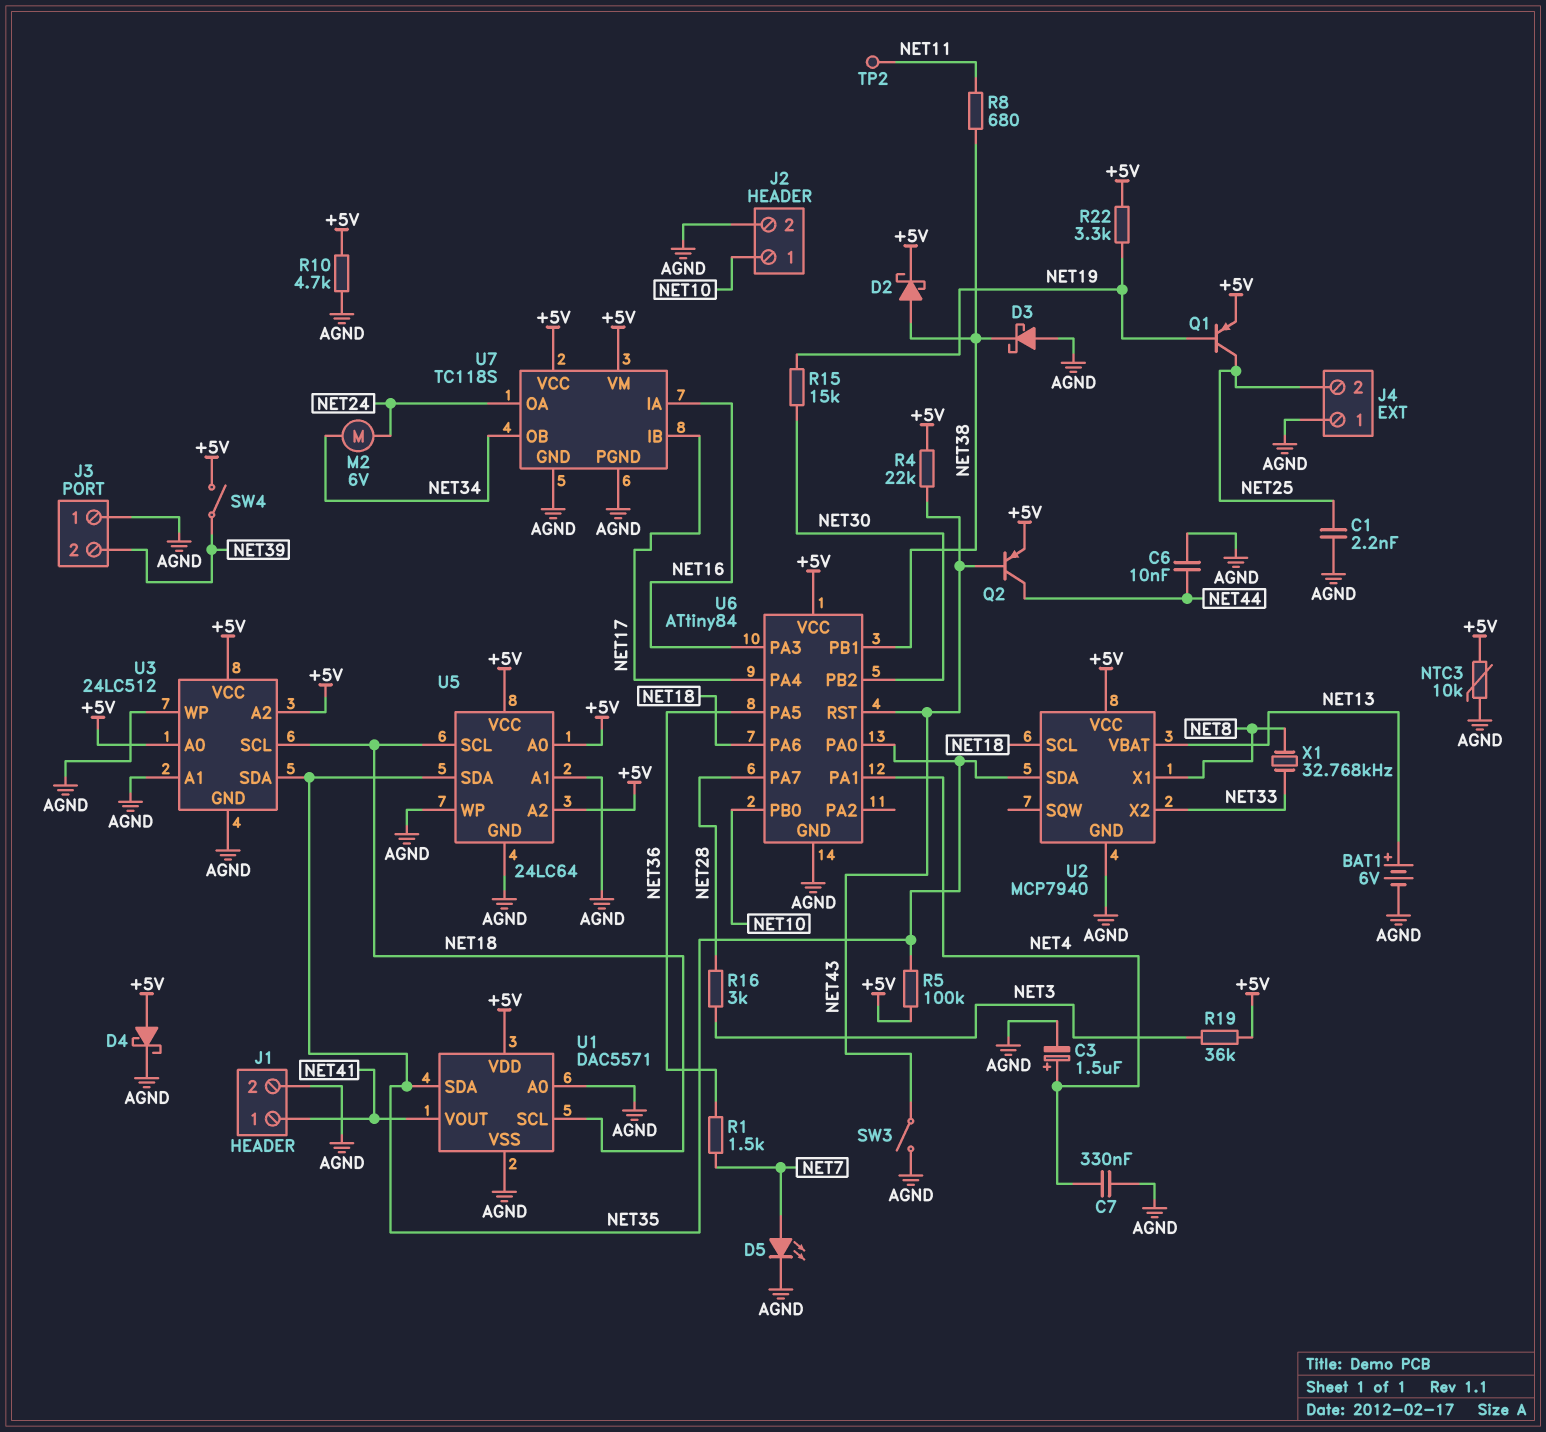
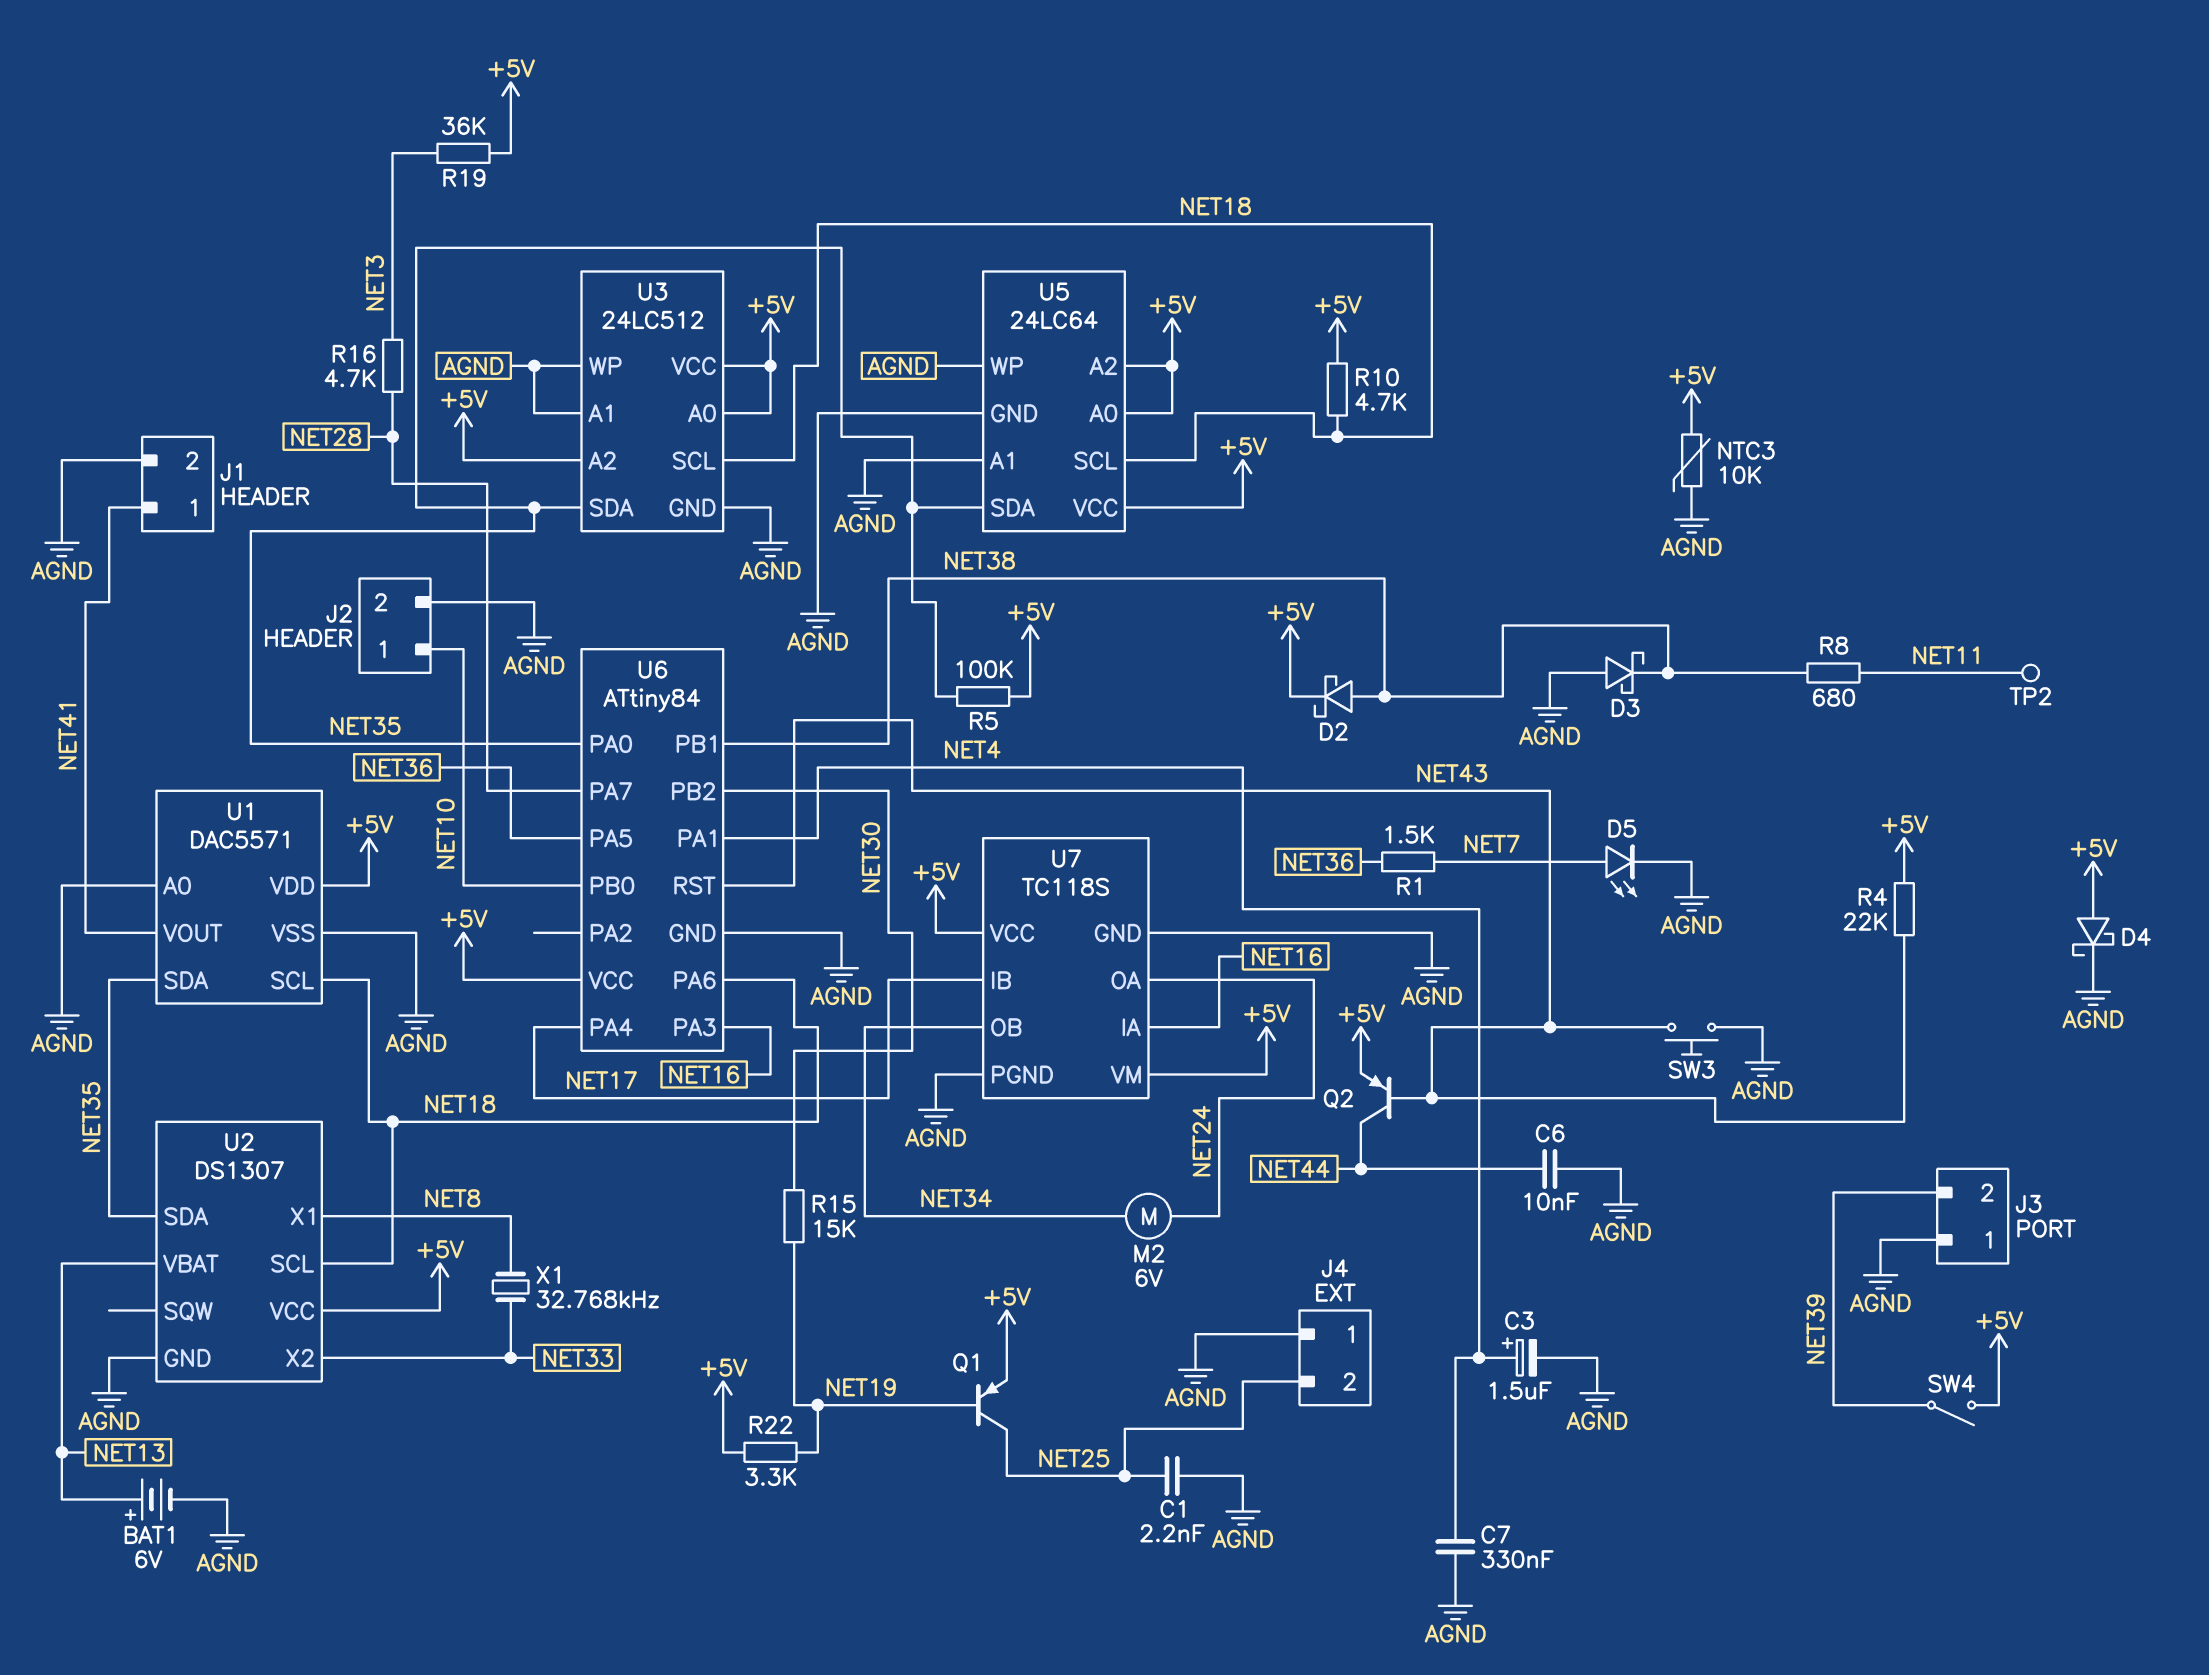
R10: 4.7k (+5V, AGND) -> 4.7k (+5V, NET18)
R16: 3k (NET3, NET28) -> 4.7k (NET3, NET28)
SW3: switch (AGND, NET43) -> button (AGND, NET43)
U2: MCP7940 -> DS1307

